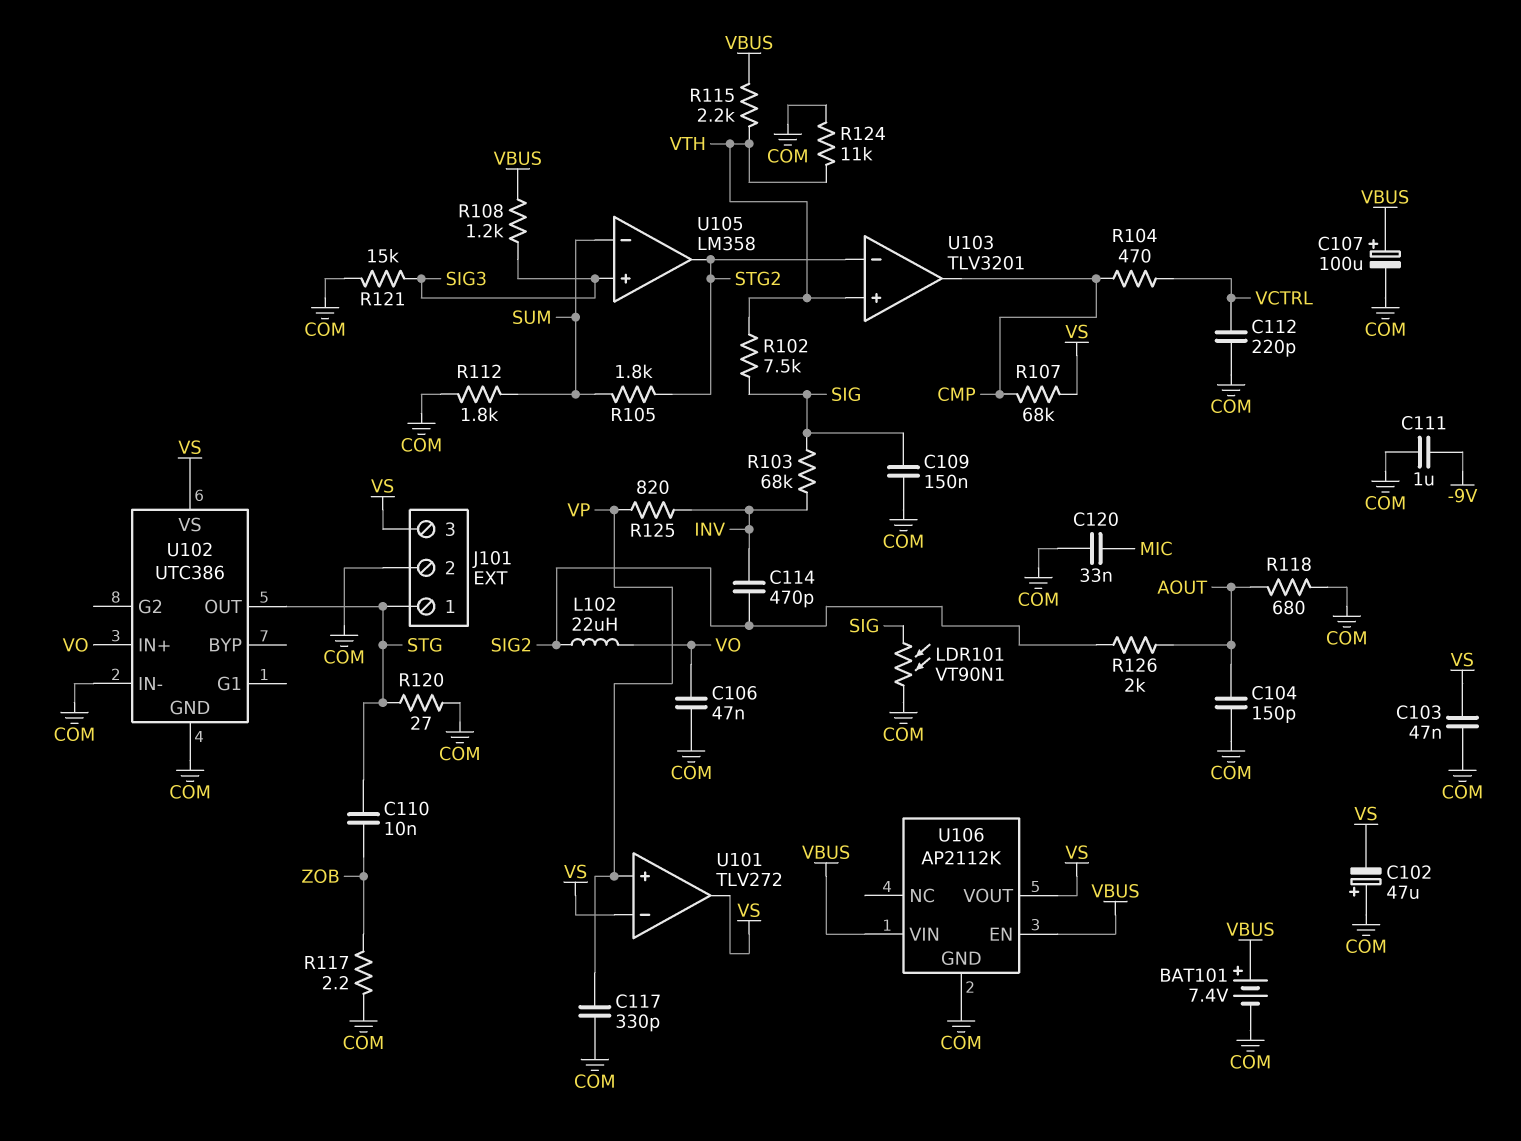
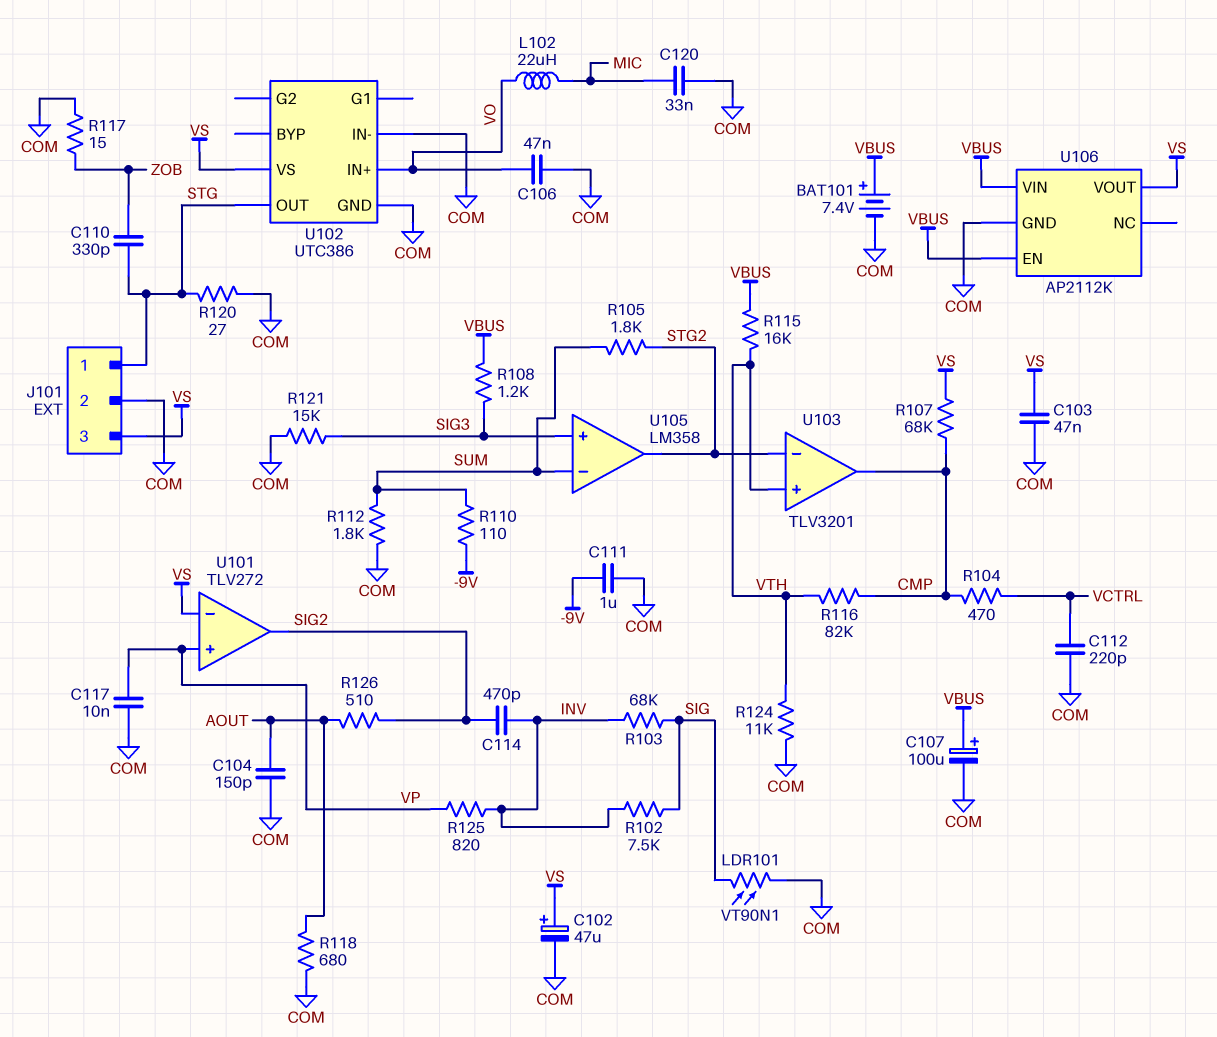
C102: 47uF (plus COM, minus VS) -> 47uF (plus VS, minus COM)
C109: 150nF (COM, SIG) -> none
C110: 10nF (STG, ZOB) -> 330pF (STG, ZOB)
C117: 330pF (COM, VP) -> 10nF (COM, VP)
L102: 22uH (SIG2, VO) -> 22uH (MIC, VO)
R102: 7.5k (SIG, VTH) -> 7.5k (INV, SIG)
R110: none -> 110 (-9V, SUM)
R115: 2.2k (VBUS, VTH) -> 16k (VBUS, VTH)
R116: none -> 82k (CMP, VTH)
R117: 2.2 (COM, ZOB) -> 15 (COM, ZOB)
R126: 2k (AOUT, SIG2) -> 510 (AOUT, SIG2)
U101 pin out: VS -> SIG2

